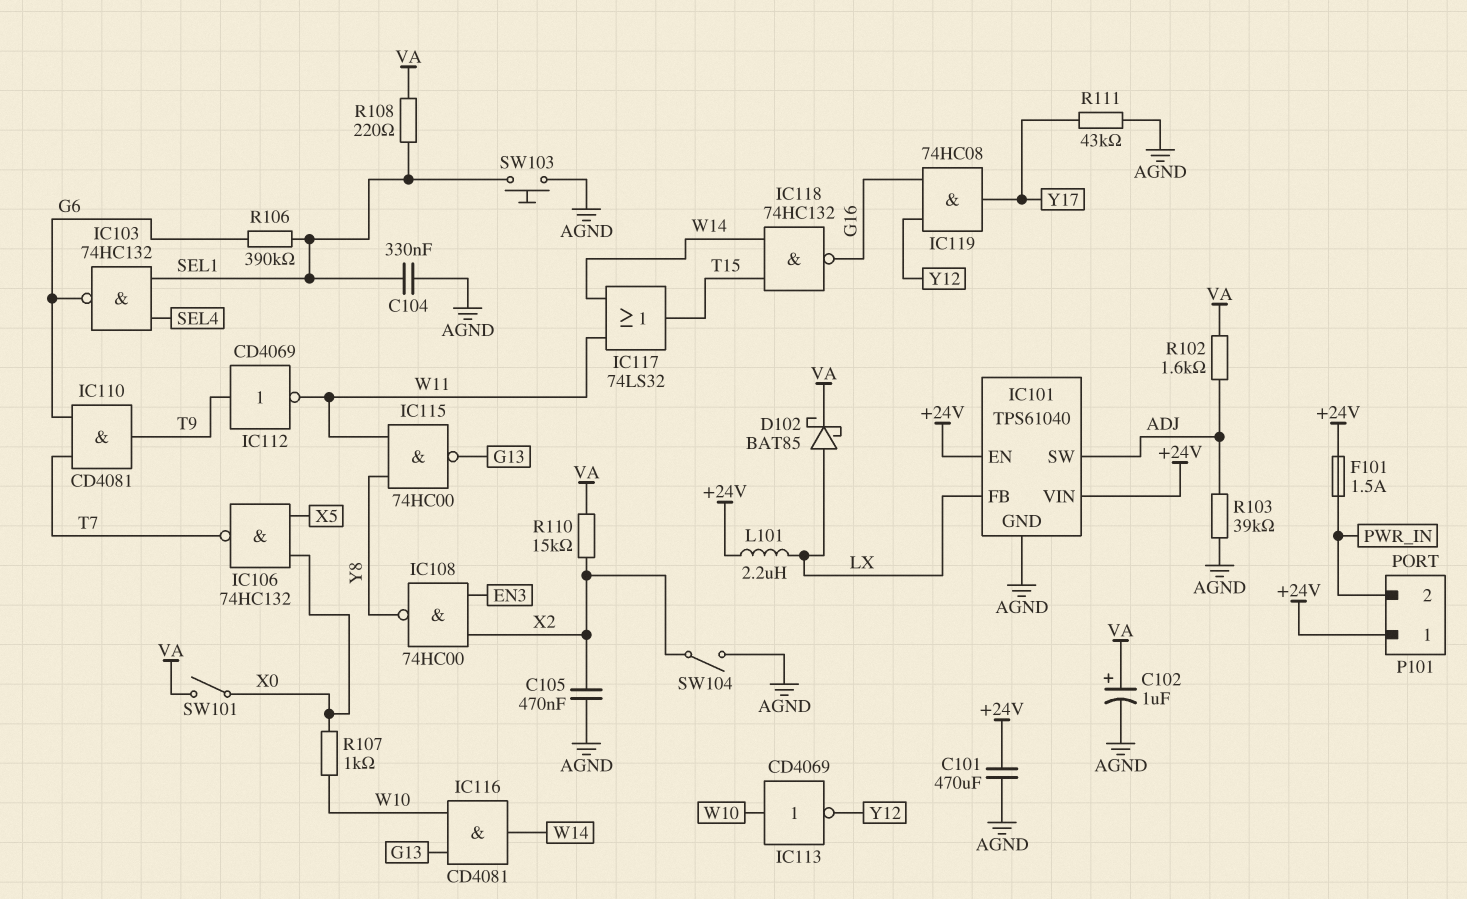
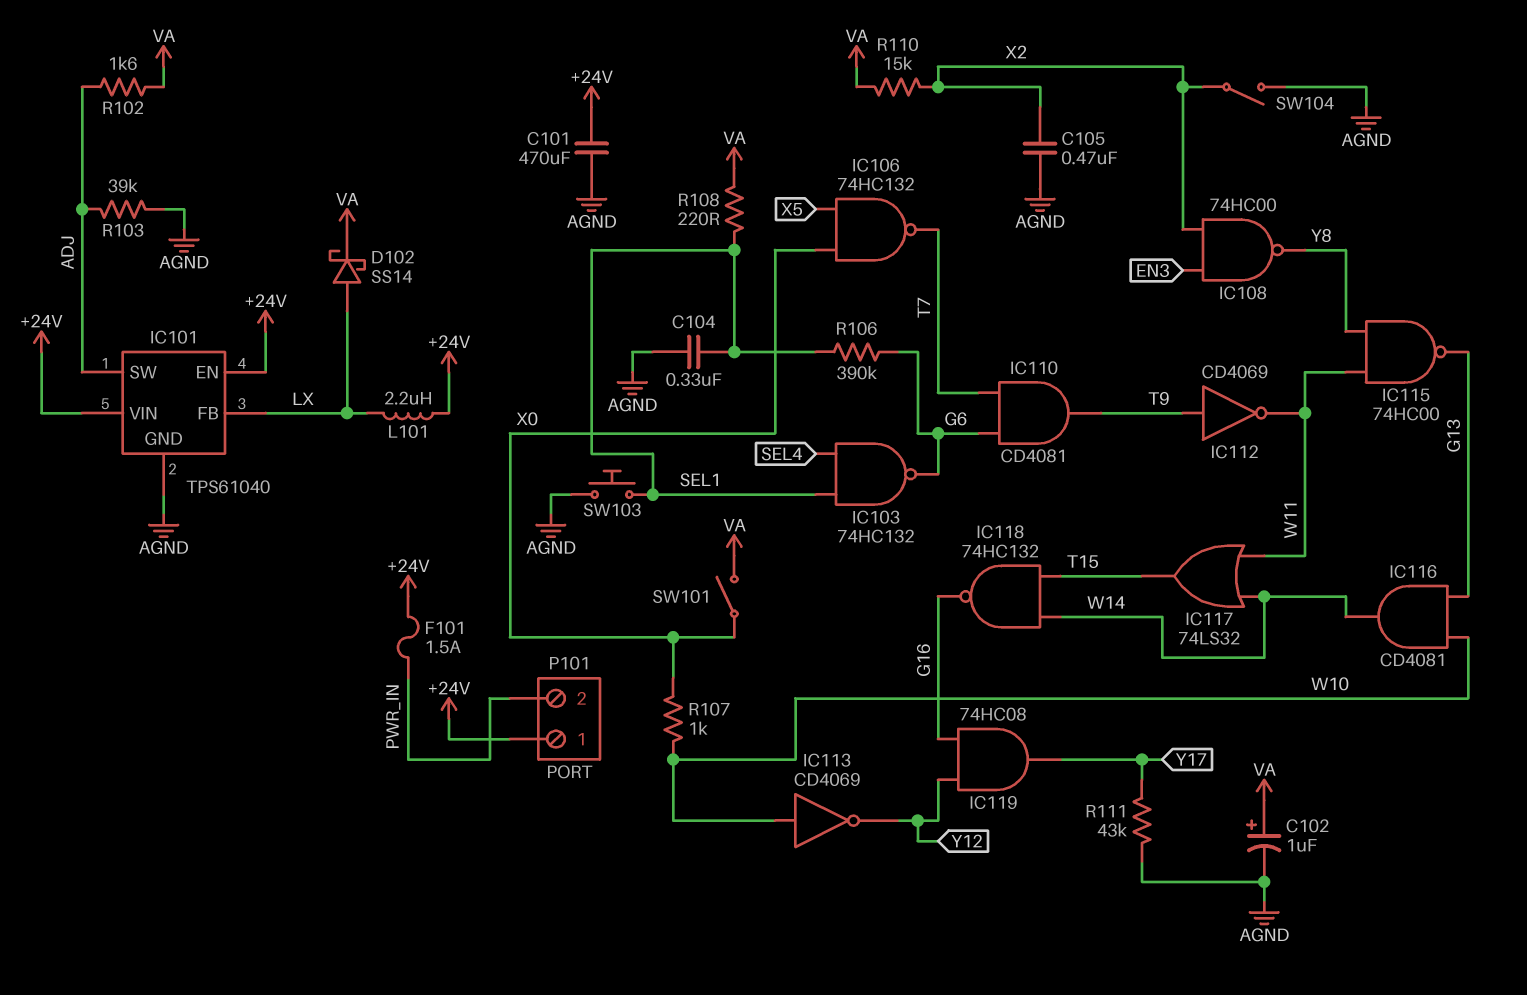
D102: schottky BAT85 (A LX, K VA) -> schottky SS14 (A LX, K VA)

